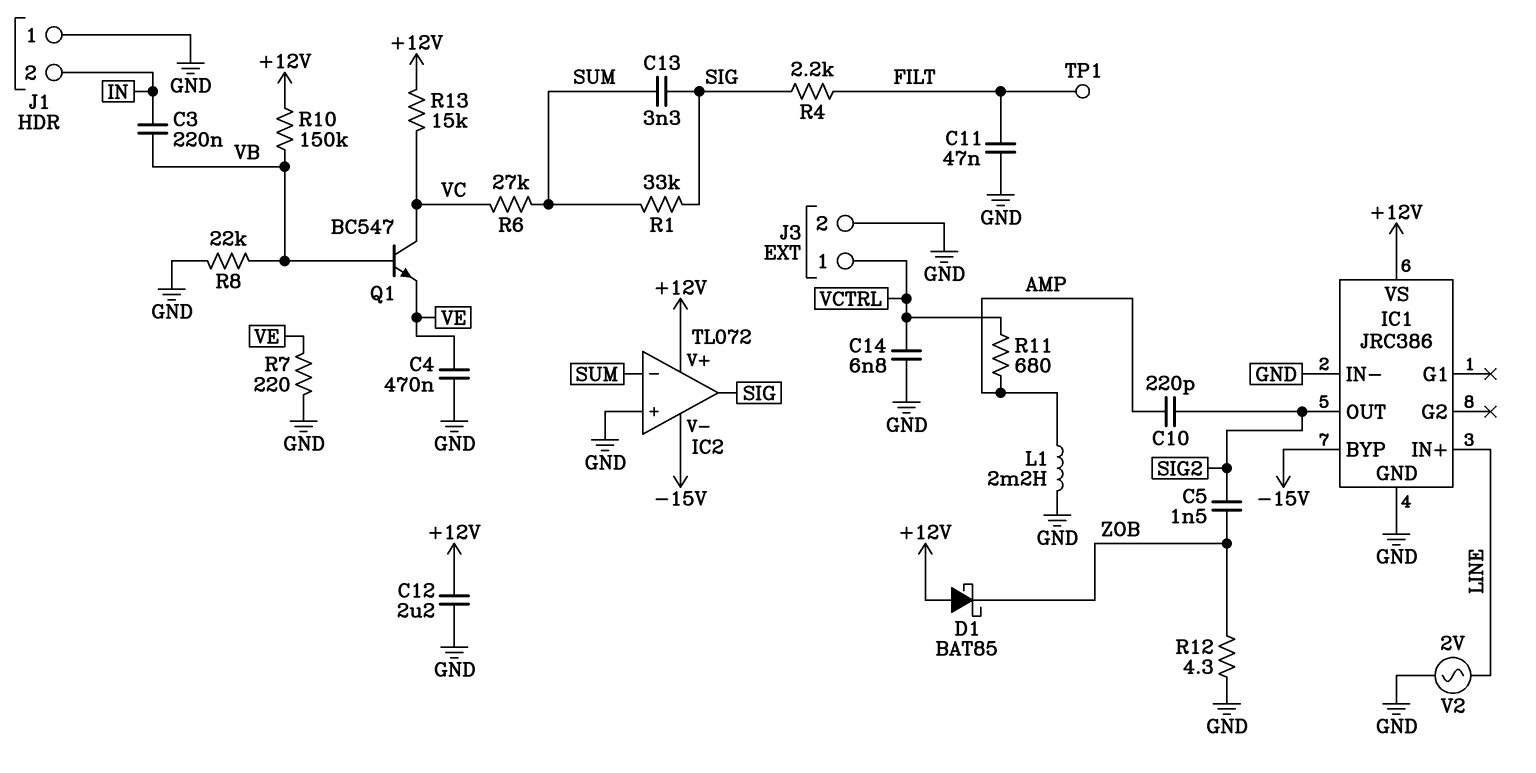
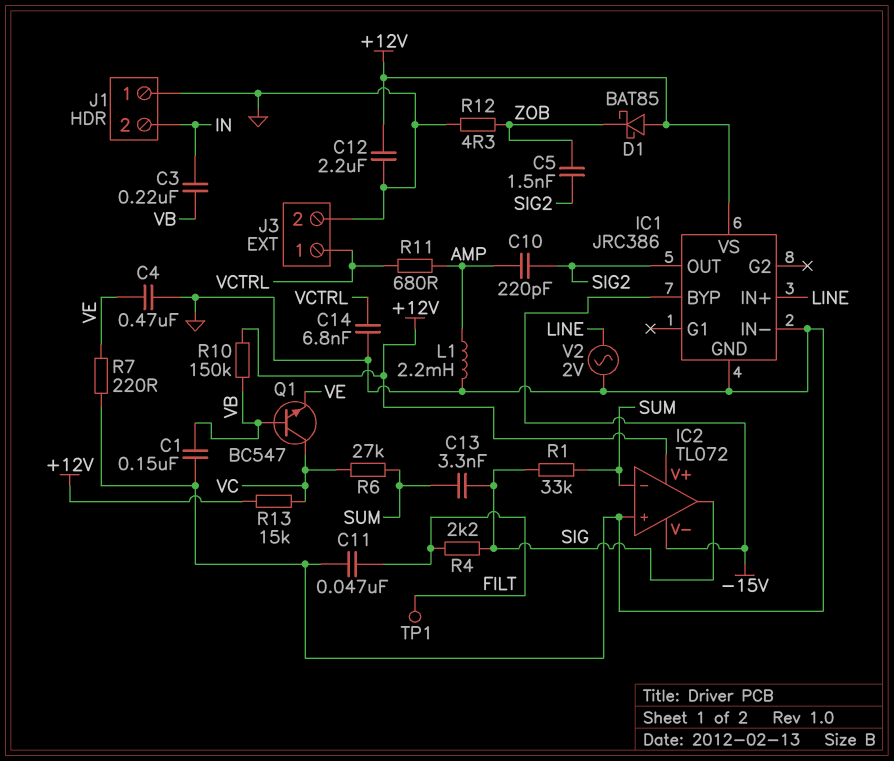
C1: none -> 150nF (GND, VB)
R8: 22k (GND, VB) -> none

